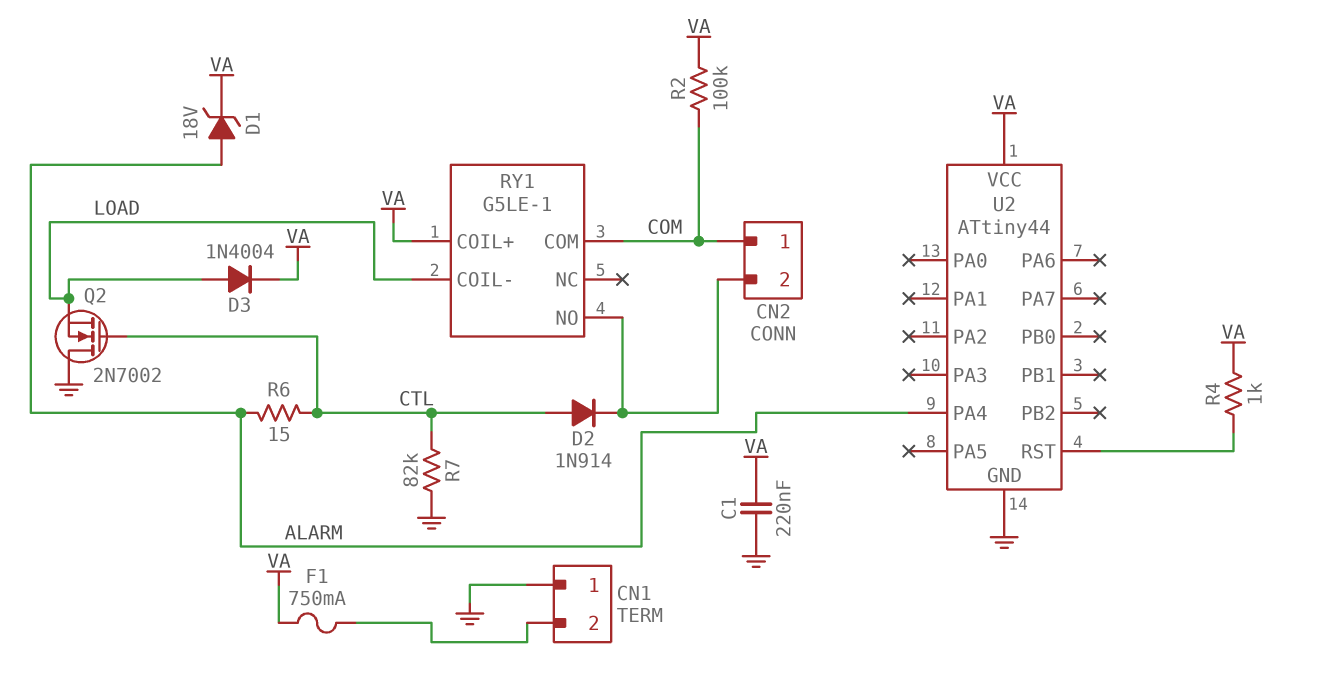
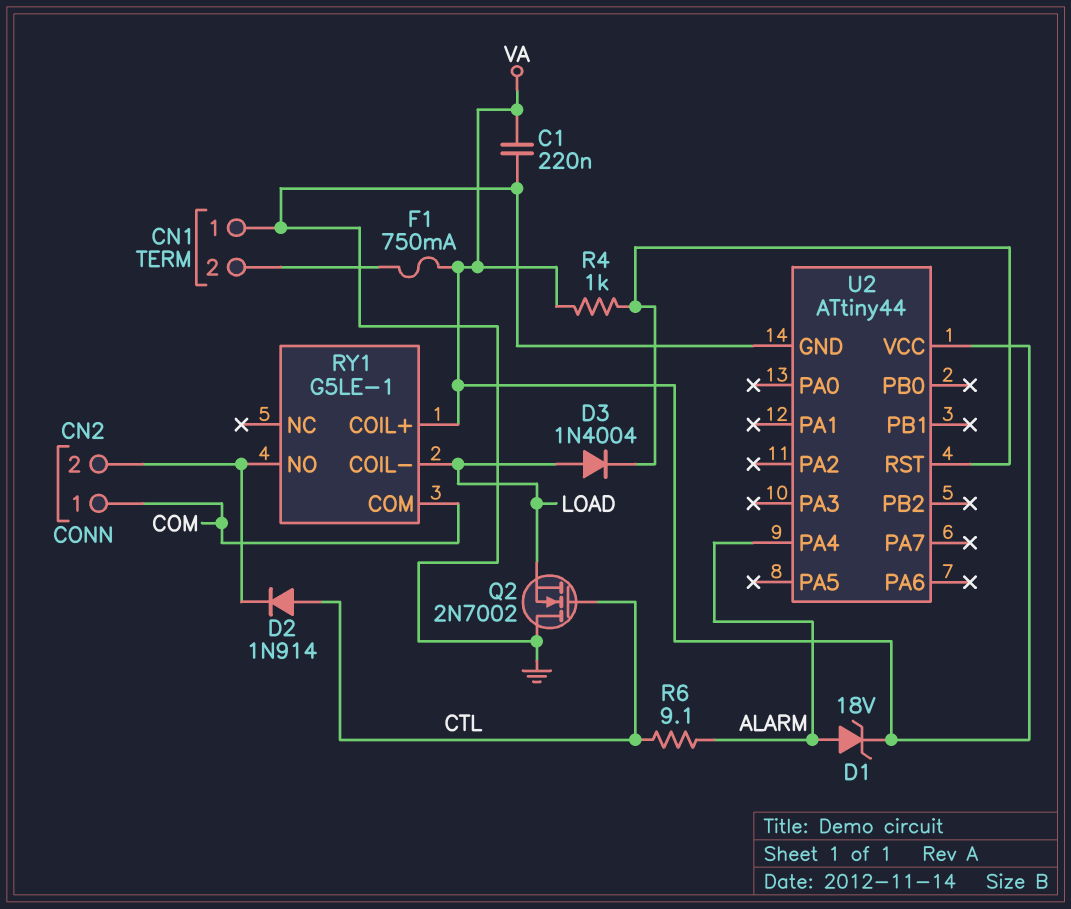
D3: diode 1N4004 (A LOAD, K VA) -> diode 1N4004 (A LOAD, K U2/RST)
R2: 100k (COM, VA) -> none
R6: 15 (ALARM, CTL) -> 9.1 (ALARM, CTL)
R7: 82k (CTL, GND) -> none

